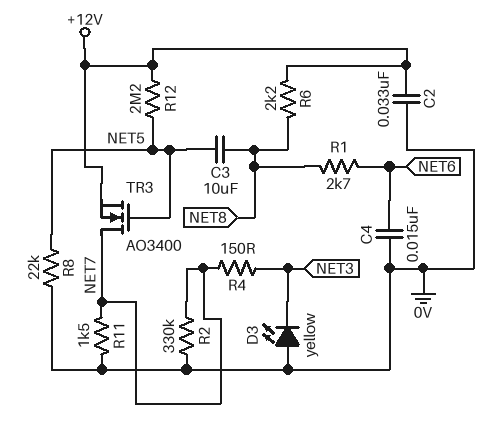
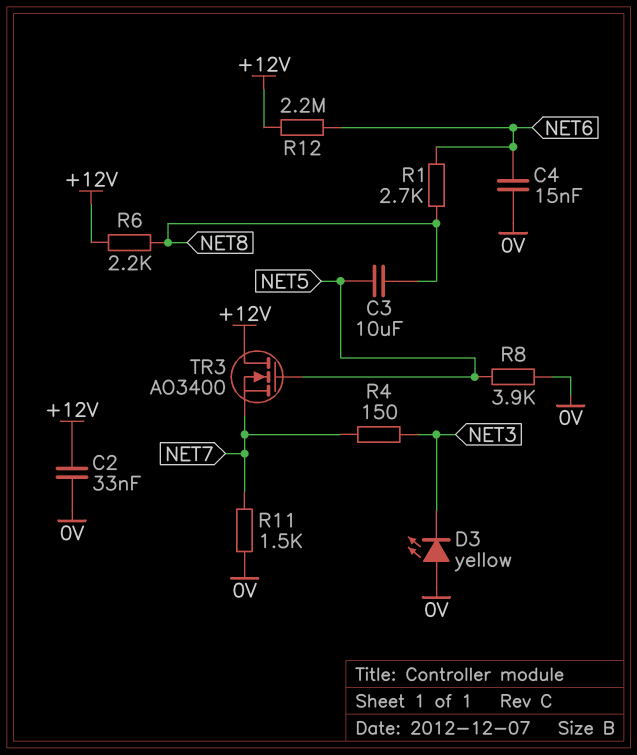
R2: 330k (0V, NET7) -> none
R8: 22k (0V, NET5) -> 3.9k (0V, NET5)
R12: 2.2M (+12V, NET5) -> 2.2M (+12V, NET6)
TR3: NMOS AO3400 (G NET5, D NET7, S +12V) -> NMOS AO3400 (G NET5, D +12V, S NET7)

